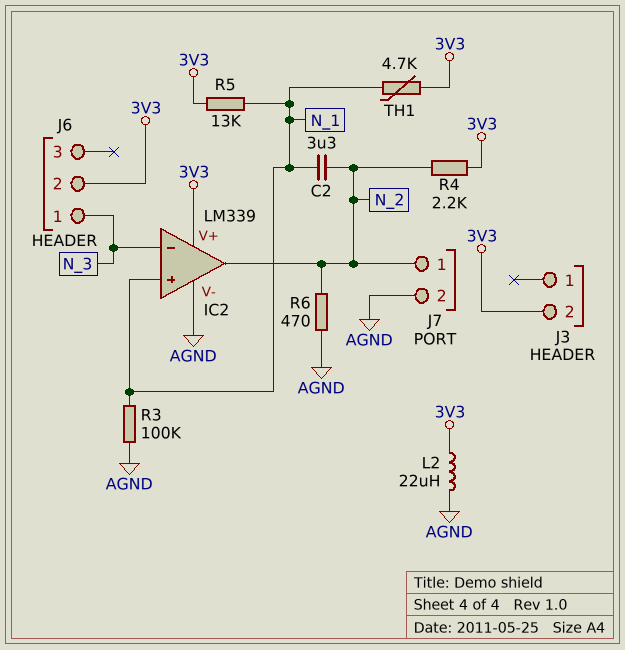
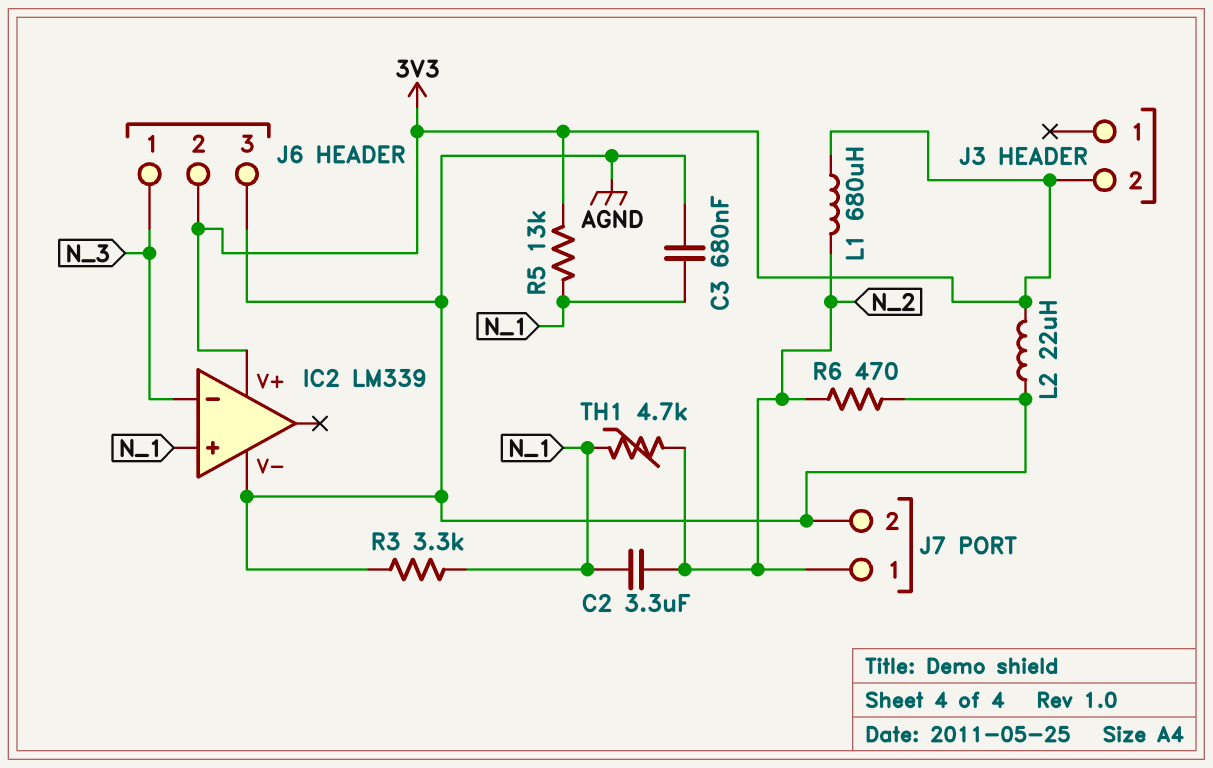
C3: none -> 680nF (AGND, N_1)
IC2 pin out: N_2 -> none
J6 pin 3: none -> AGND
L1: none -> 680uH (3V3, N_2)
R3: 100k (AGND, N_1) -> 3.3k (AGND, N_1)
R4: 2.2k (3V3, N_2) -> none
TH1: 4.7k (3V3, N_1) -> 4.7k (N_1, N_2)

